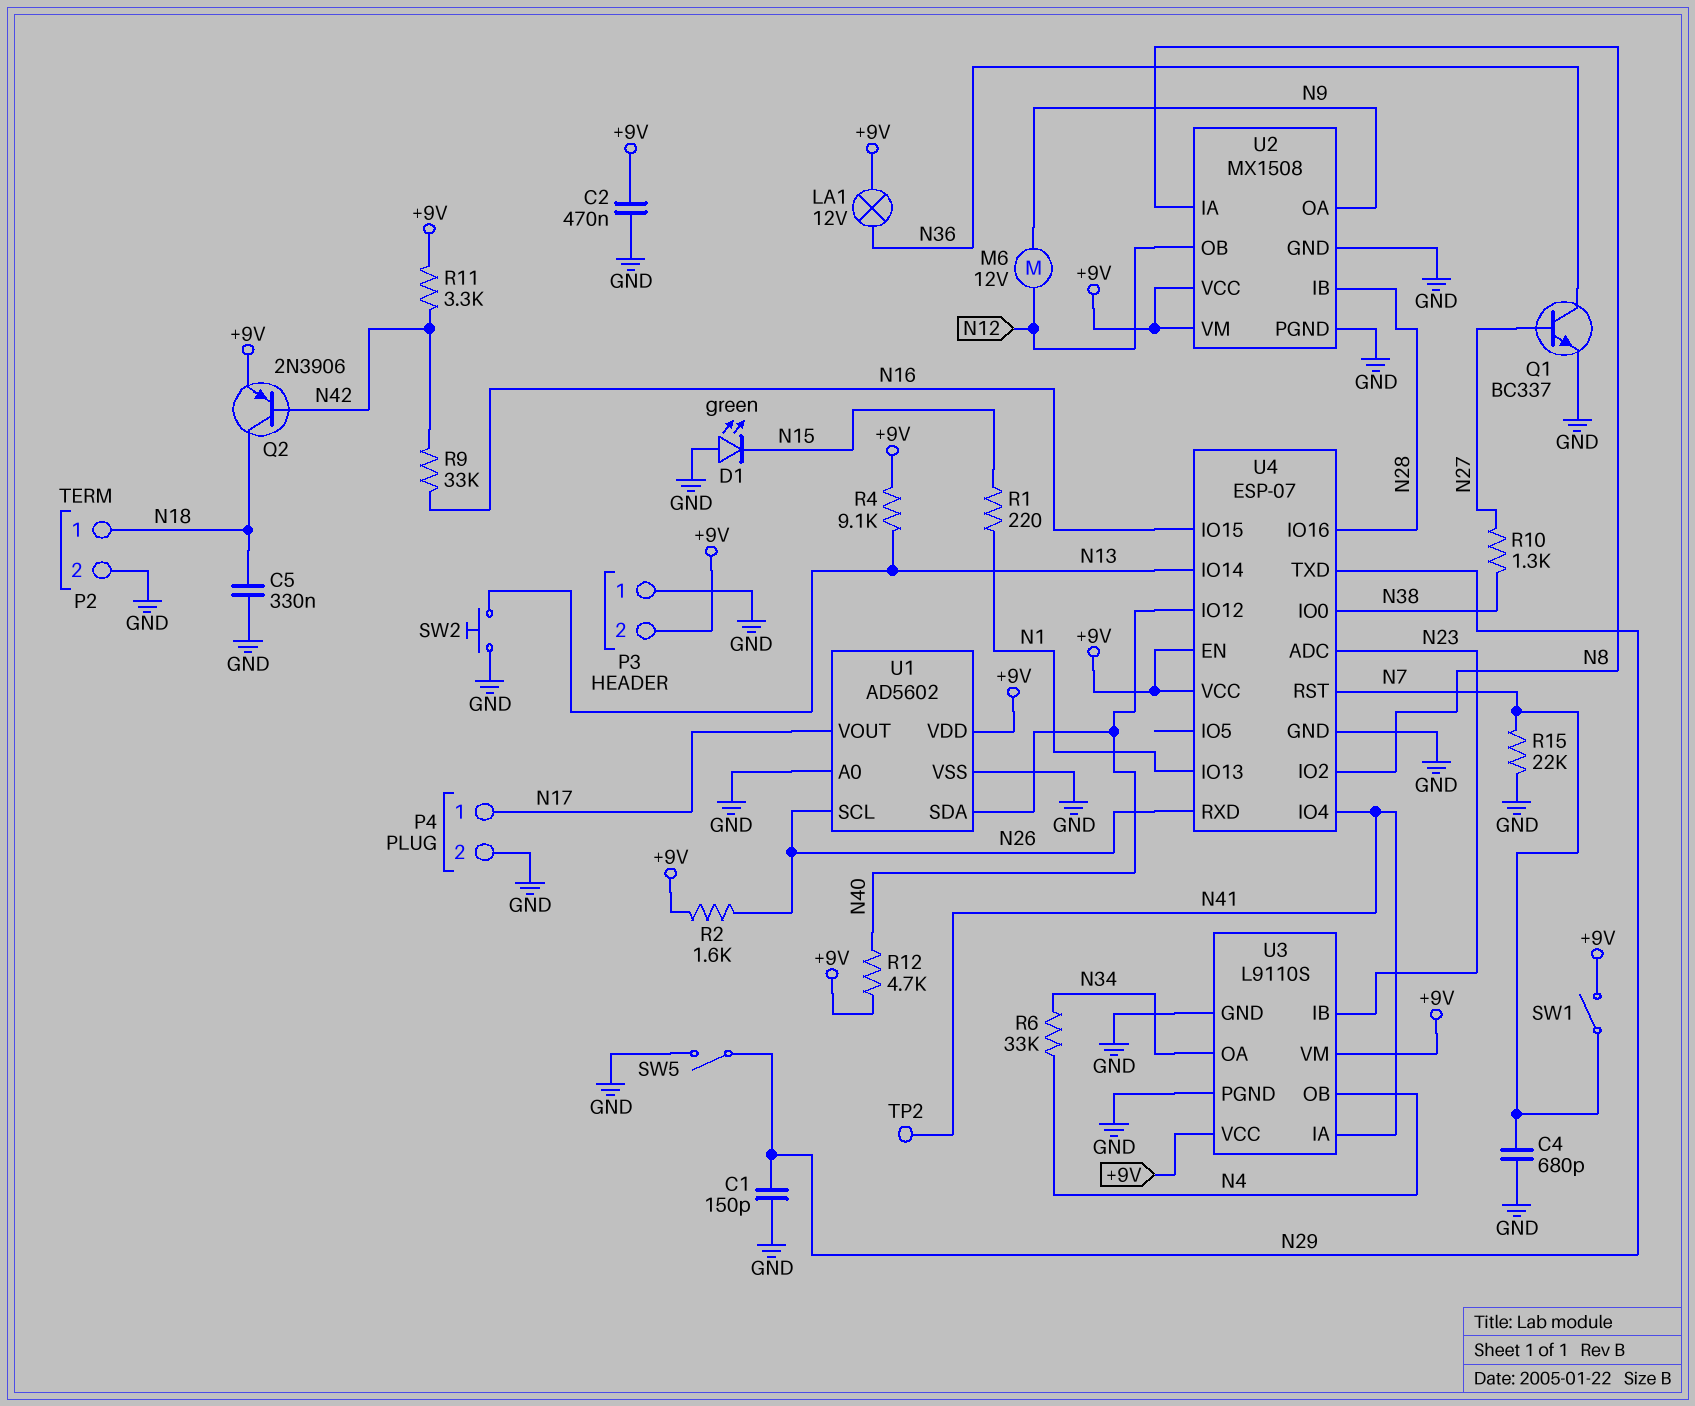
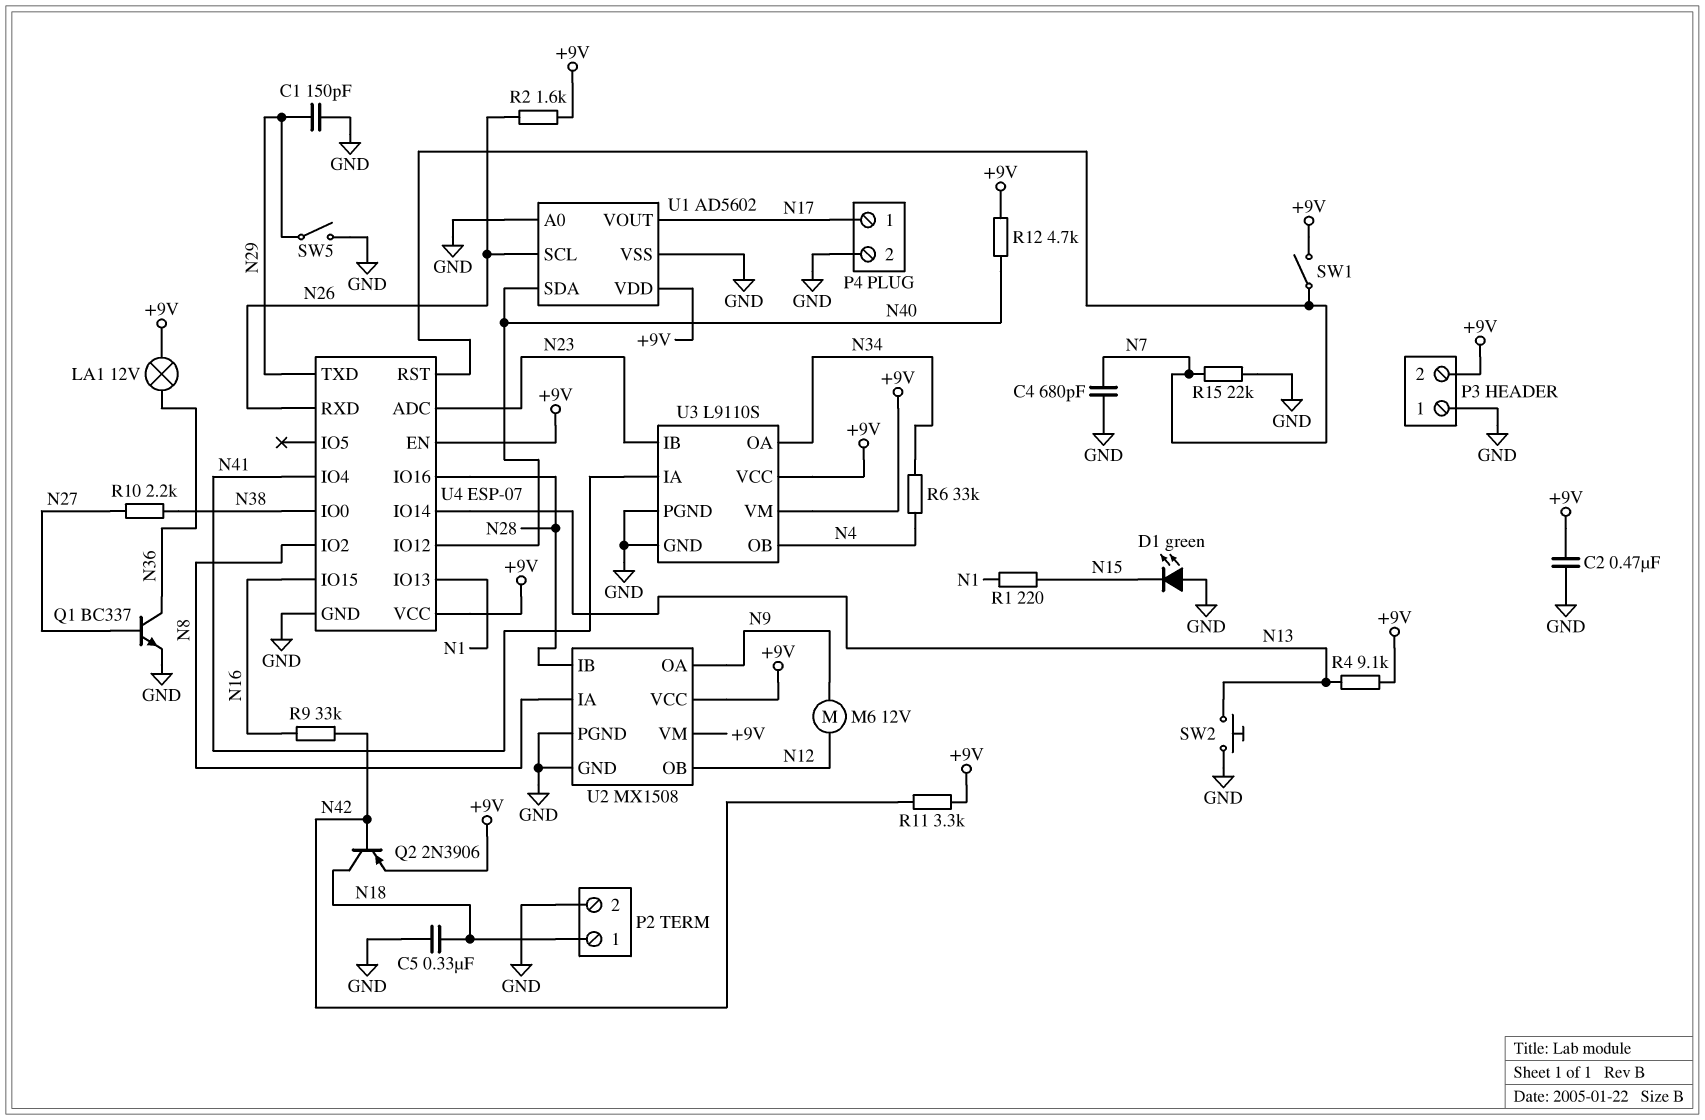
R10: 1.3k (N27, N38) -> 2.2k (N27, N38)
TP2: test point (N41) -> none

